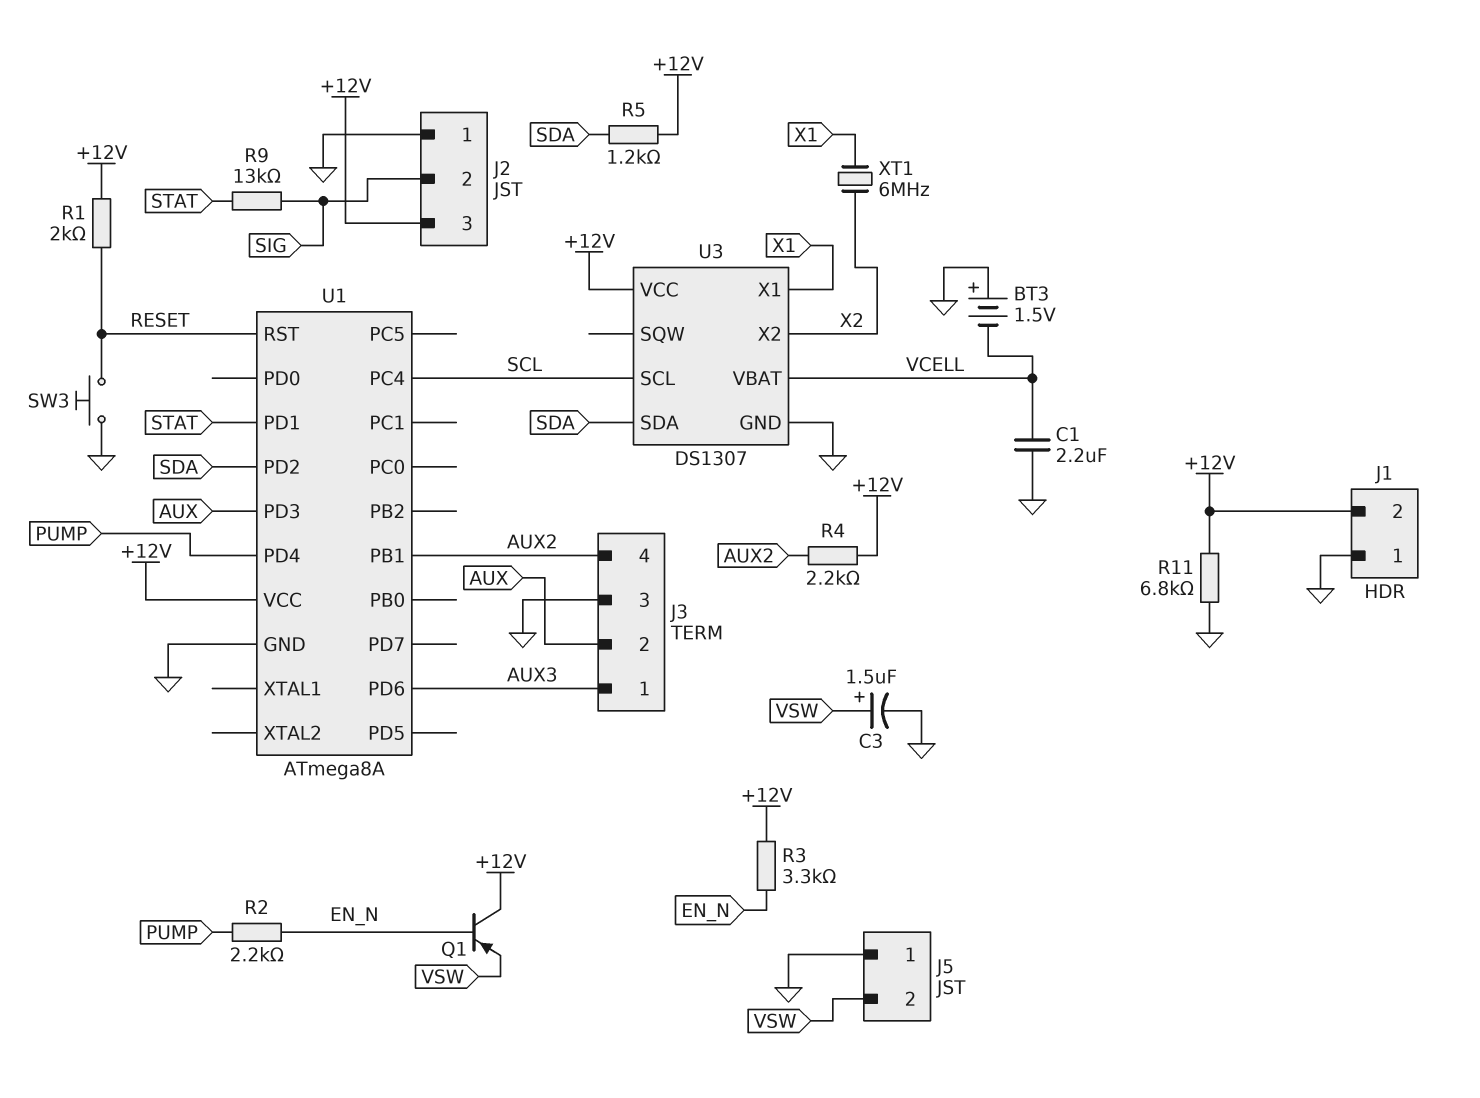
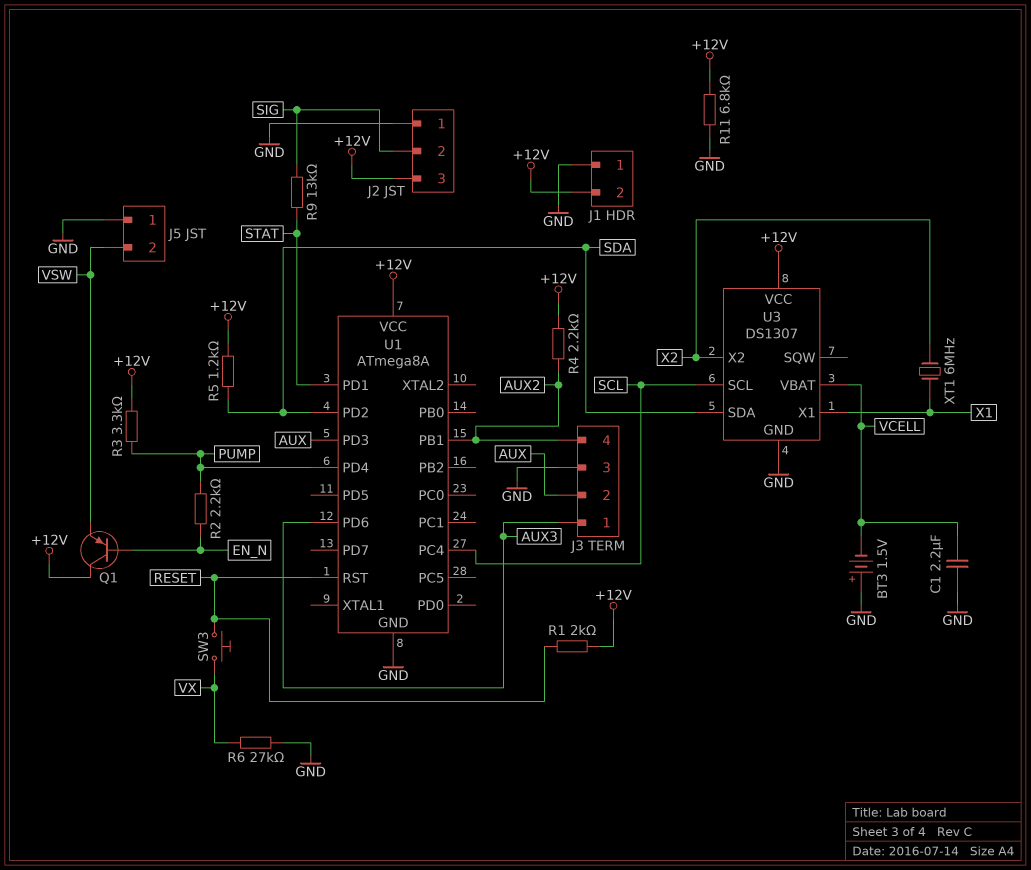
C3: 1.5uF (plus VSW, minus GND) -> none
R3: 3.3k (+12V, EN_N) -> 3.3k (+12V, PUMP)
R6: none -> 27k (GND, VX)
SW3: button (GND, RESET) -> button (RESET, VX)

